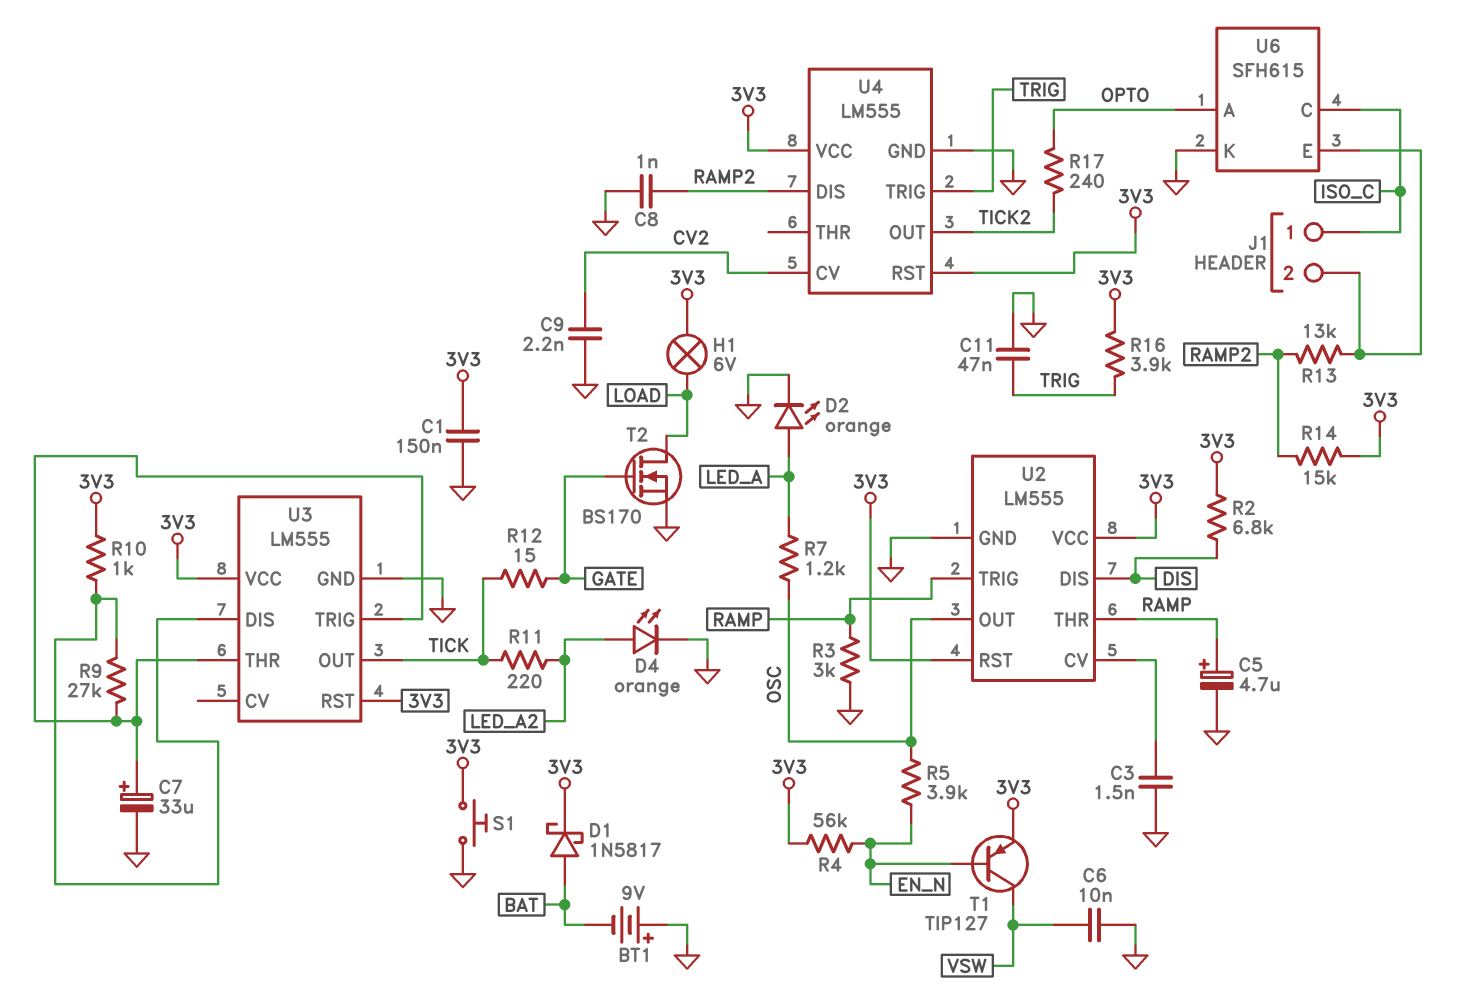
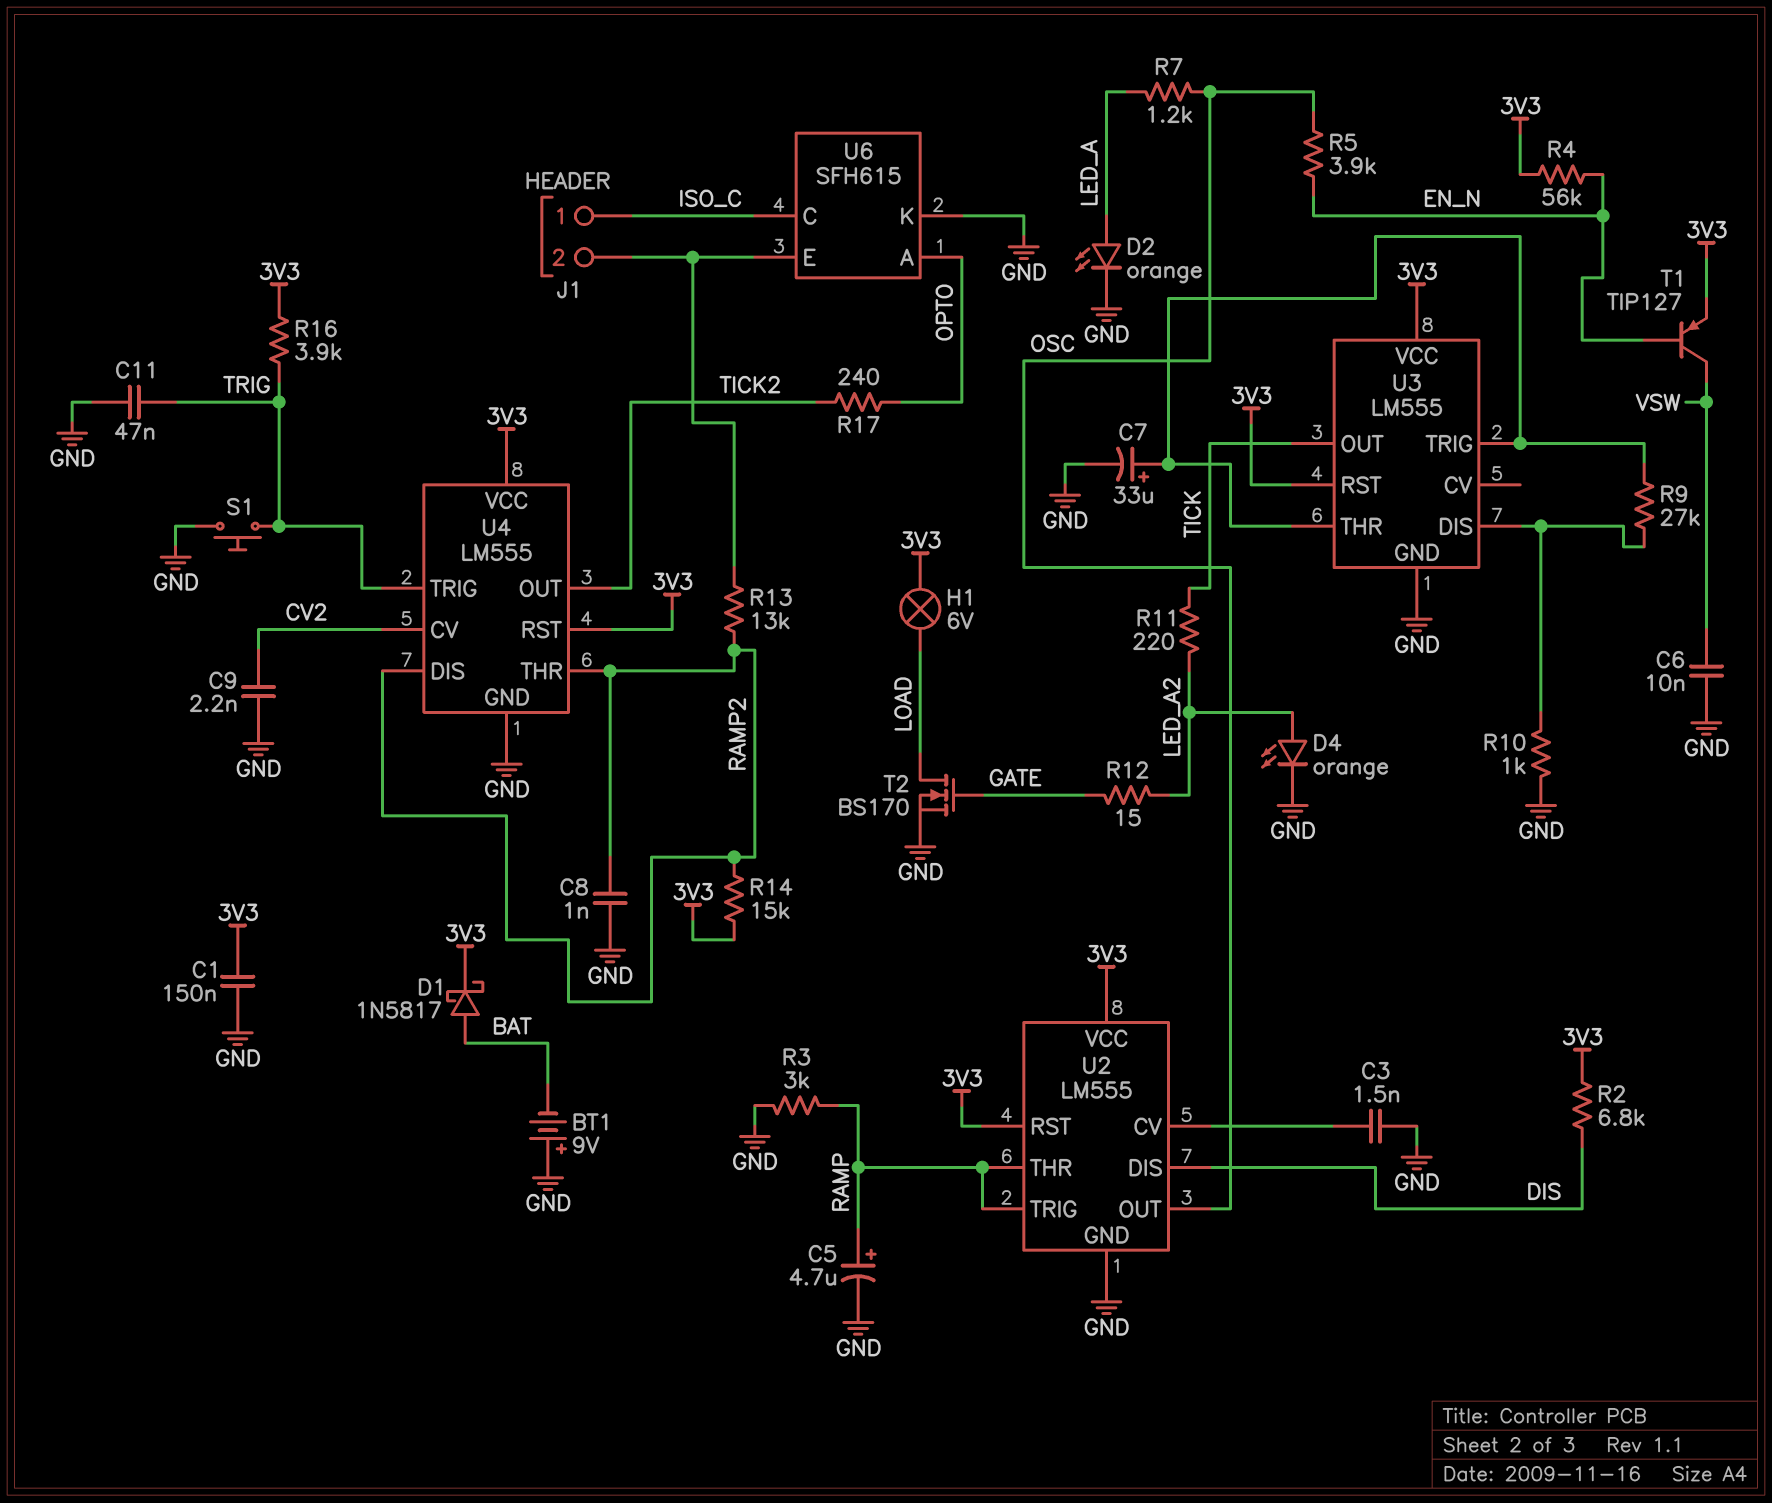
R10: 1k (3V3, U3/DIS) -> 1k (GND, U3/DIS)
R12: 15 (GATE, TICK) -> 15 (GATE, LED_A2)
S1: button (3V3, GND) -> button (GND, TRIG)
U4 pin THR: none -> RAMP2

